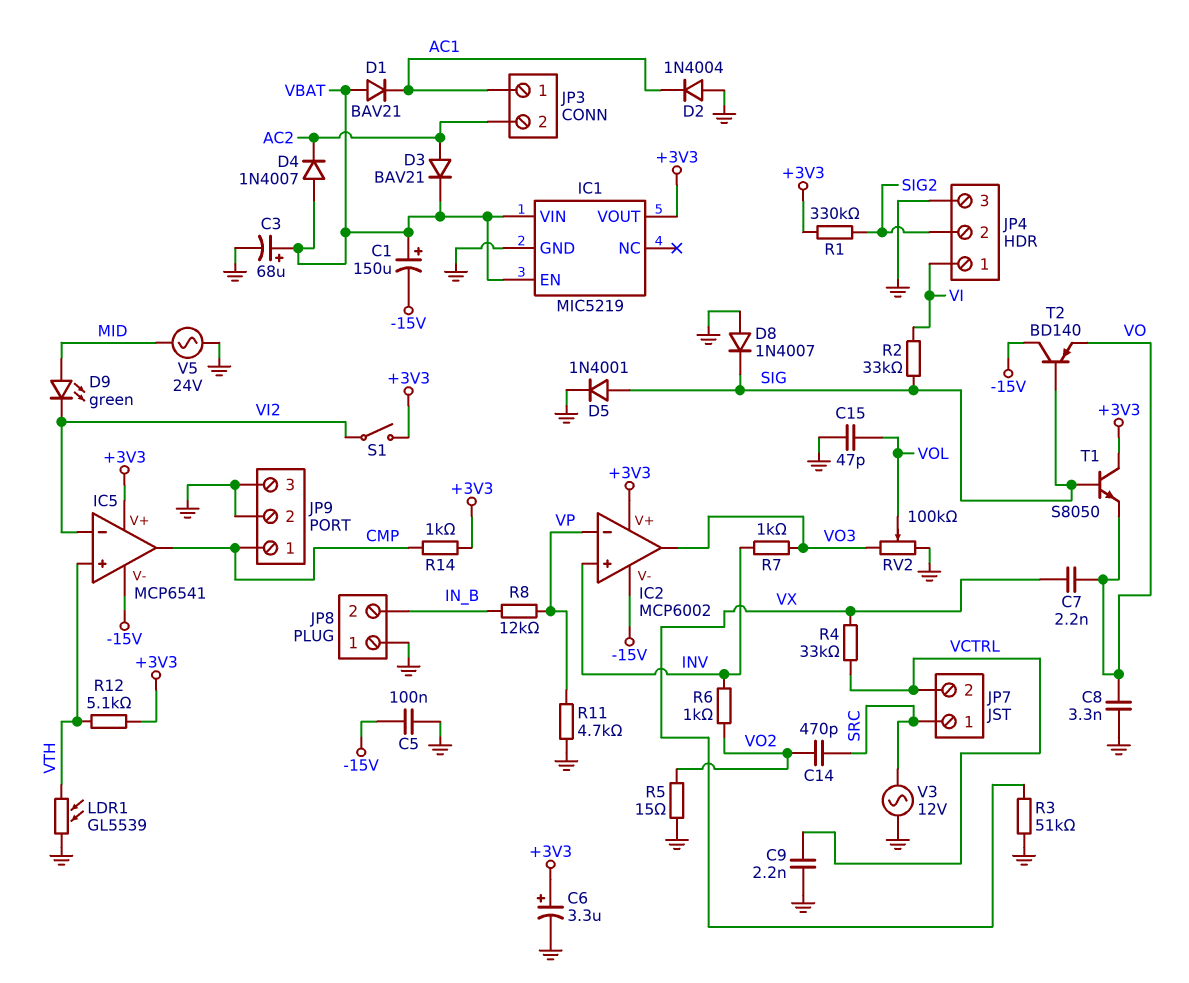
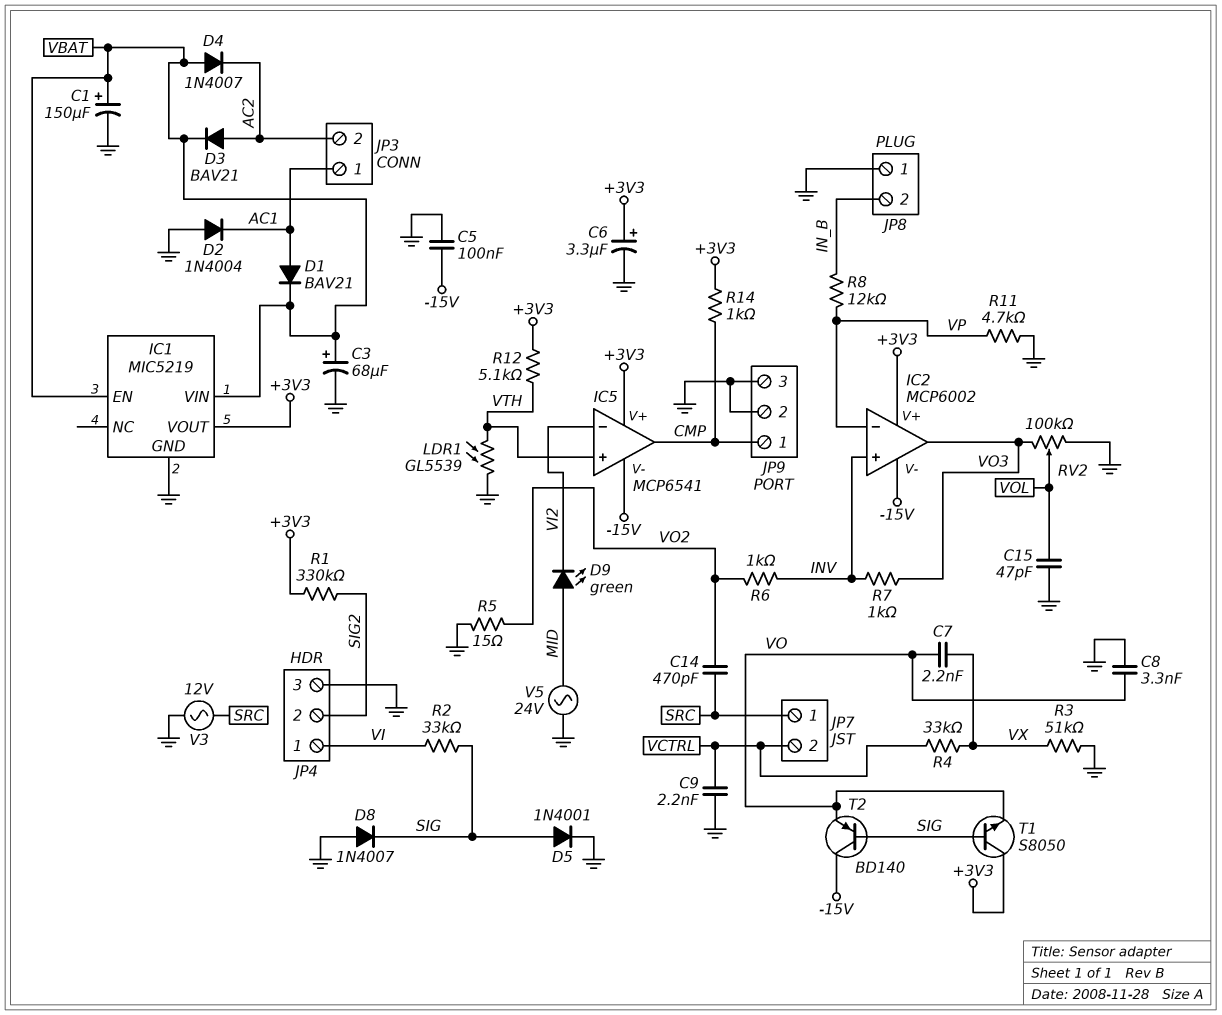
C1: 150uF (plus VBAT, minus -15V) -> 150uF (plus VBAT, minus GND)
D1: diode BAV21 (A VBAT, K AC1) -> diode BAV21 (A AC1, K VBAT)
S1: switch (+3V3, VI2) -> none

